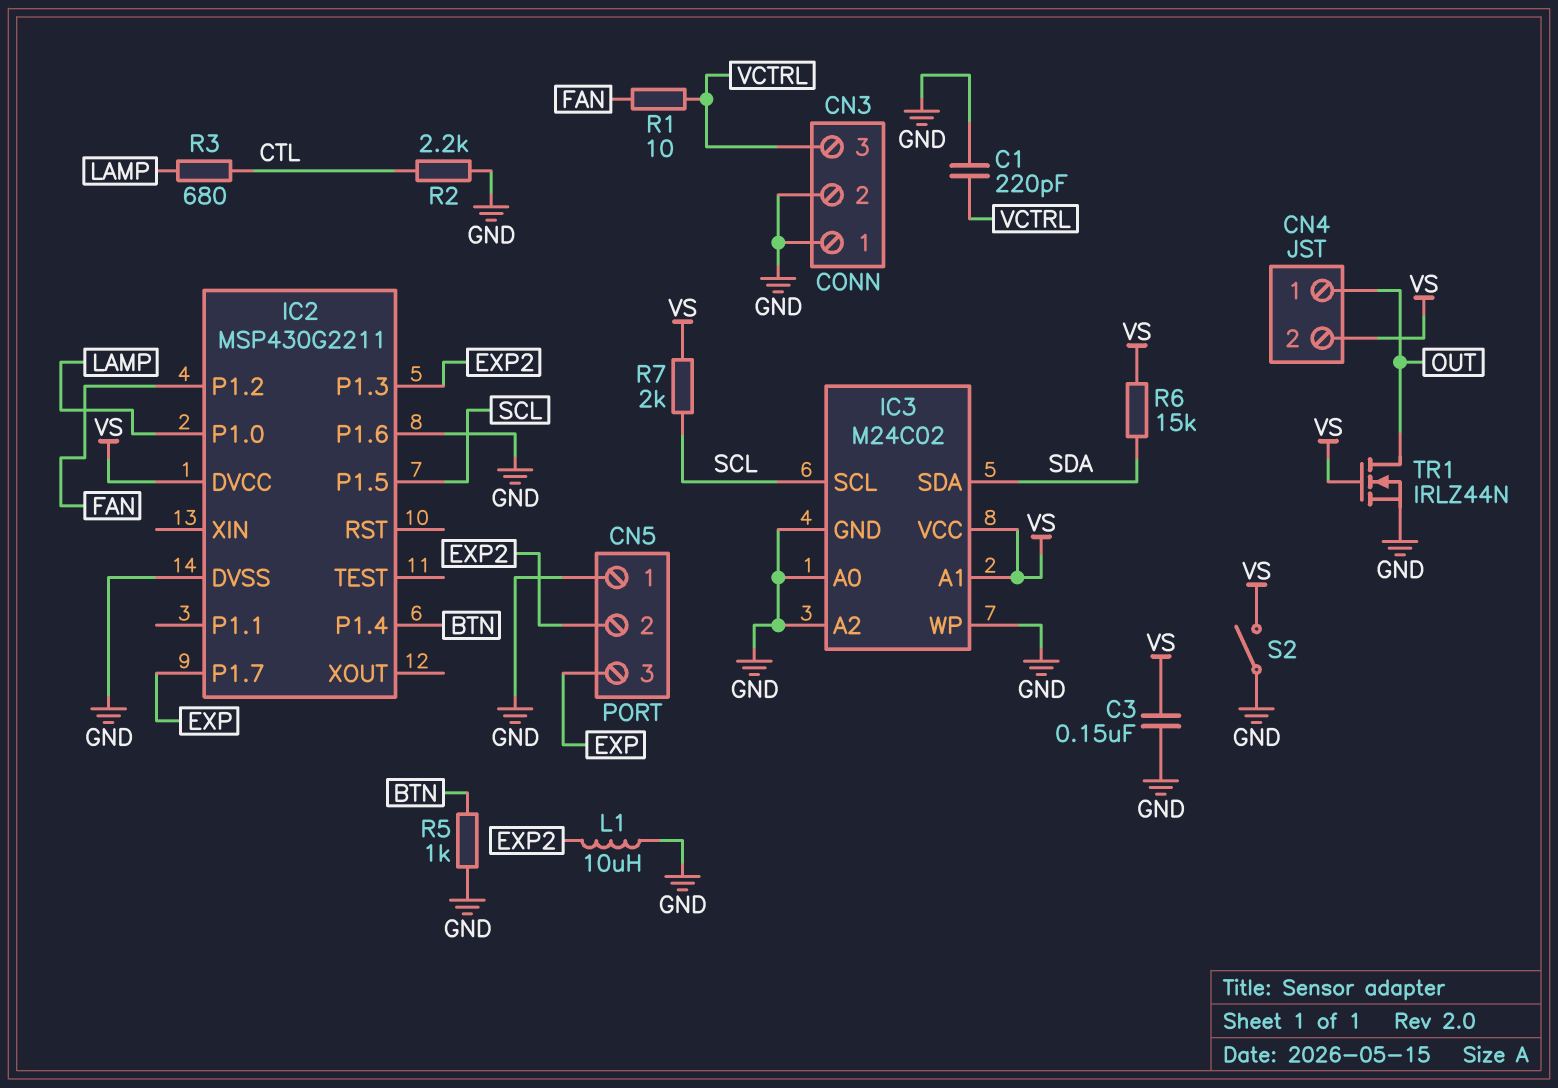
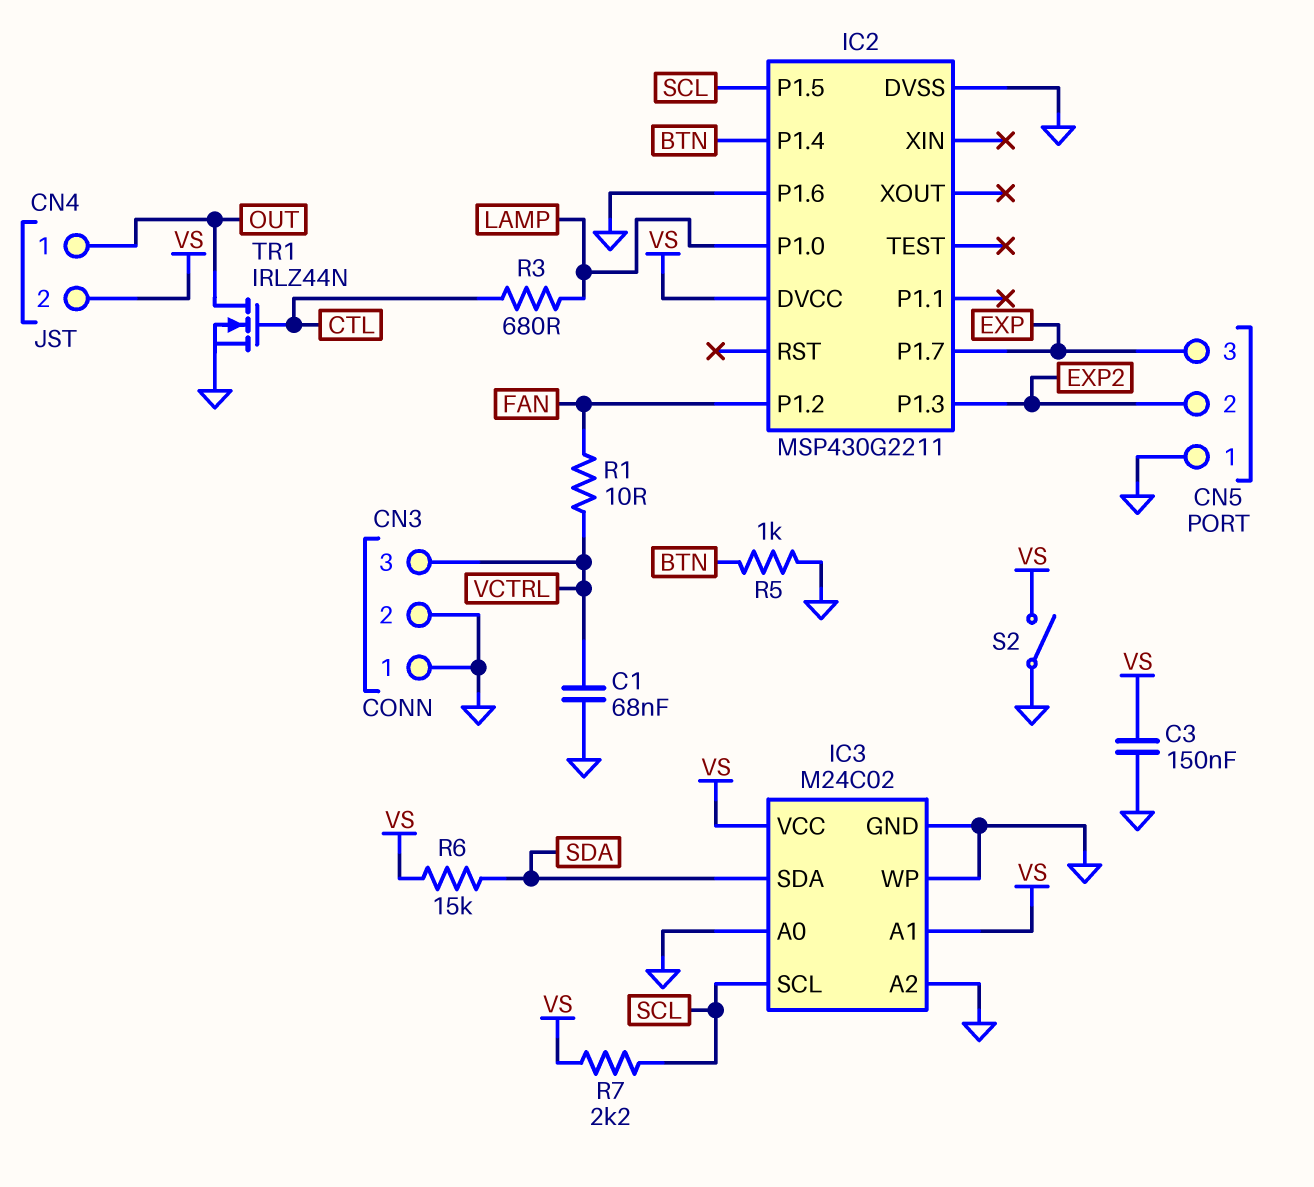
C1: 220pF (GND, VCTRL) -> 68nF (GND, VCTRL)
L1: 10uH (EXP2, GND) -> none
R2: 2.2k (CTL, GND) -> none
R7: 2k (SCL, VS) -> 2.2k (SCL, VS)
TR1: NMOS IRLZ44N (G VS, D OUT, S GND) -> NMOS IRLZ44N (G CTL, D OUT, S GND)

